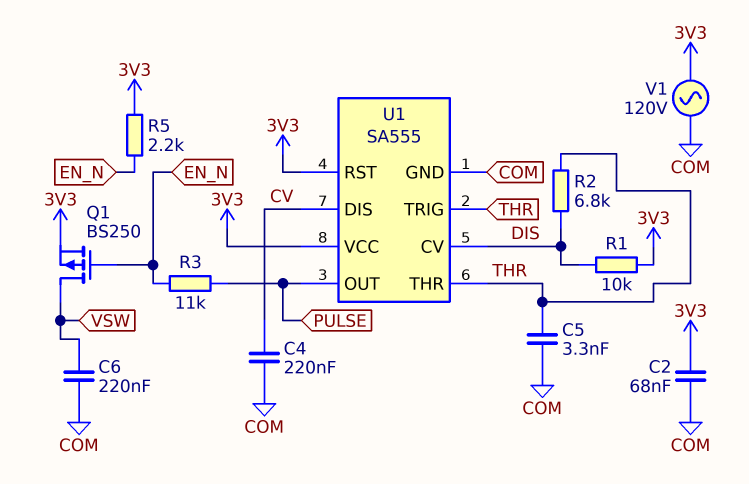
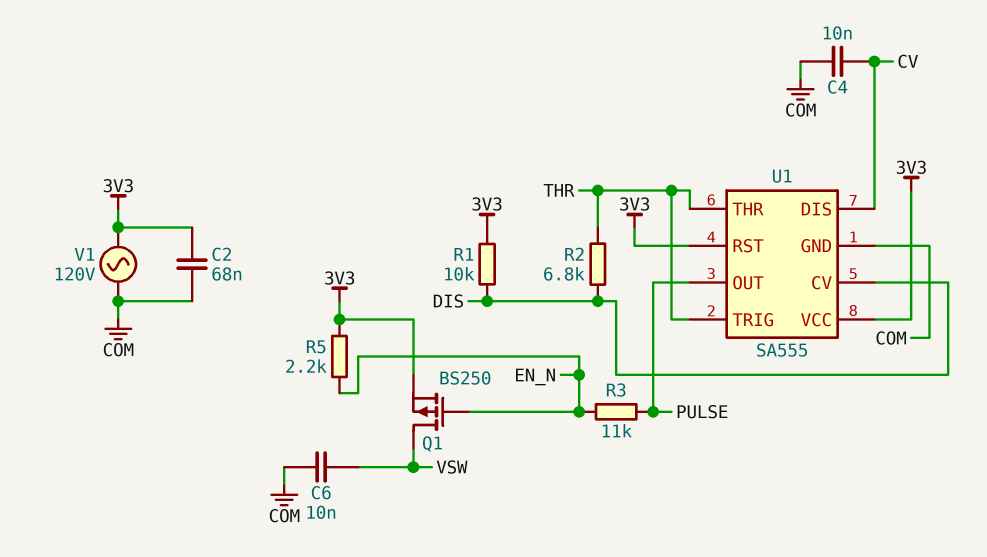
C4: 220nF (COM, CV) -> 10nF (COM, CV)
C5: 3.3nF (COM, THR) -> none
C6: 220nF (COM, VSW) -> 10nF (COM, VSW)

